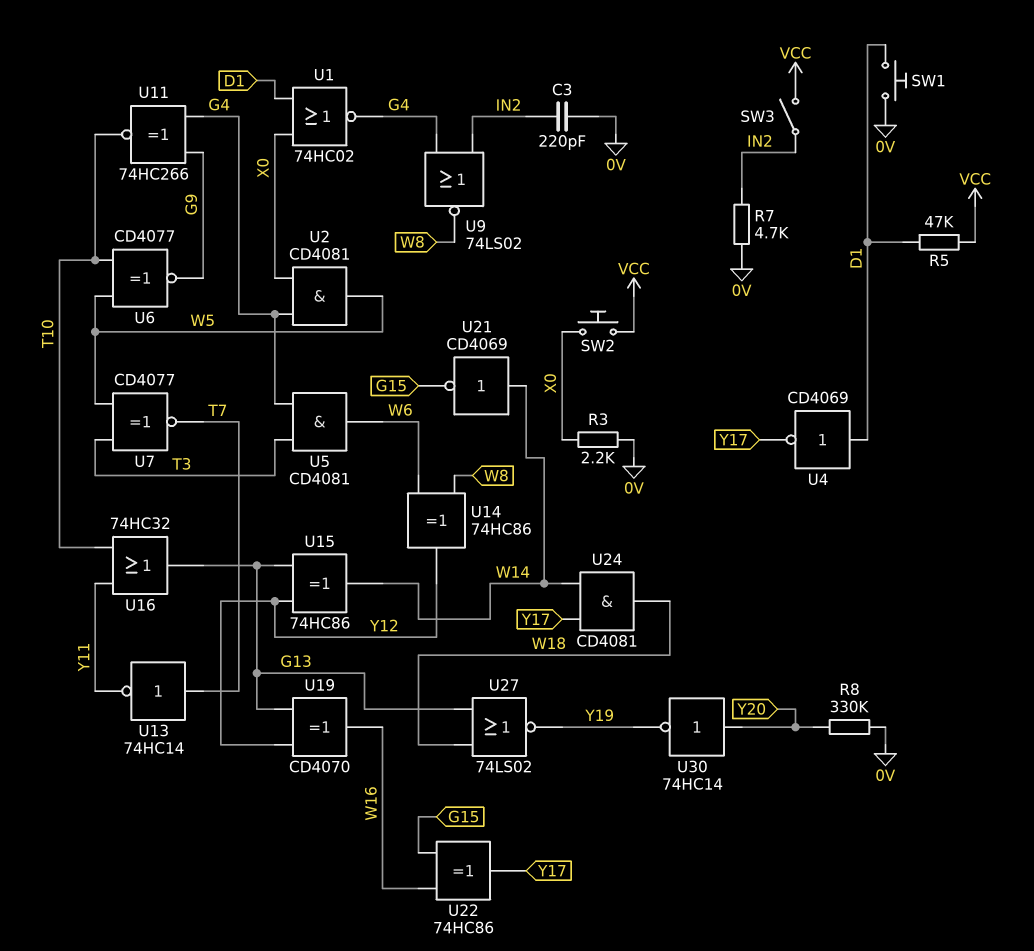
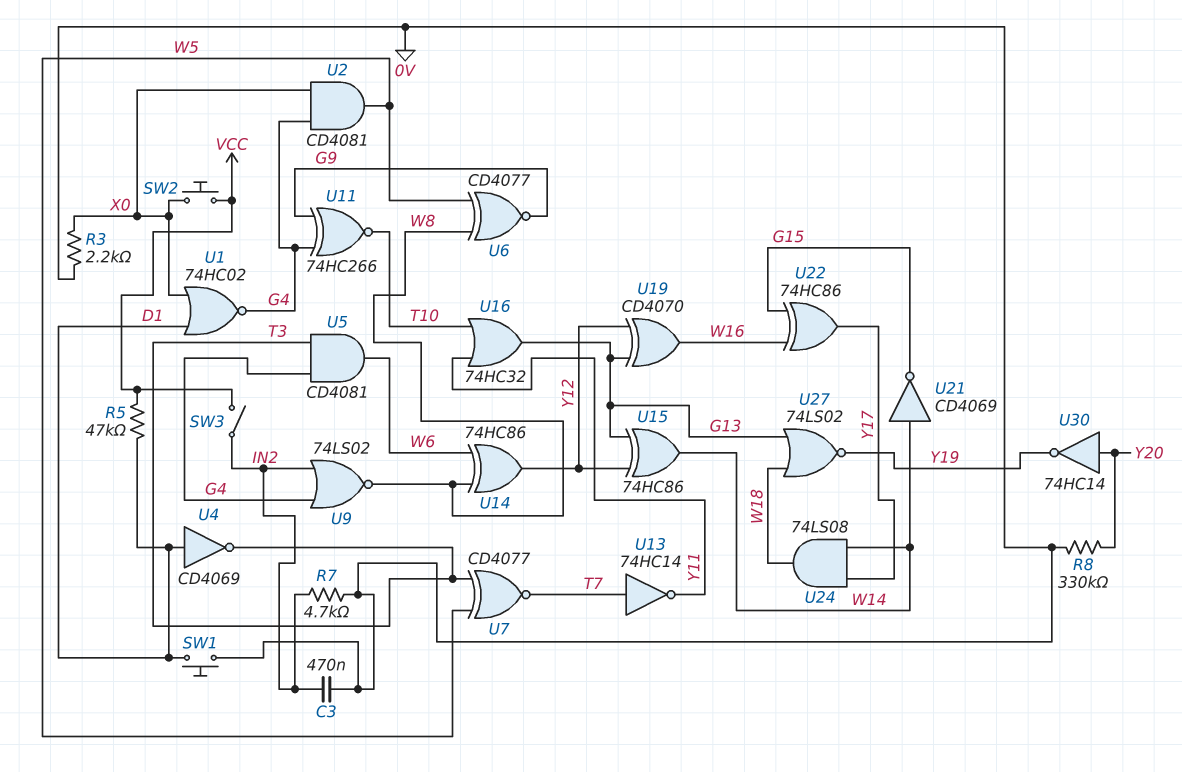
C3: 220pF (0V, IN2) -> 470nF (0V, IN2)
U4: NOT CD4069 (in D1, out Y17) -> NOT CD4069 (in D1, out T3)
U6: XNOR CD4077 (in T10, in W5, out G9) -> XNOR CD4077 (in W5, in W8, out G9)
U24: AND CD4081 (in W14, in Y17, out W18) -> AND 74LS08 (in W14, in Y17, out W18)

